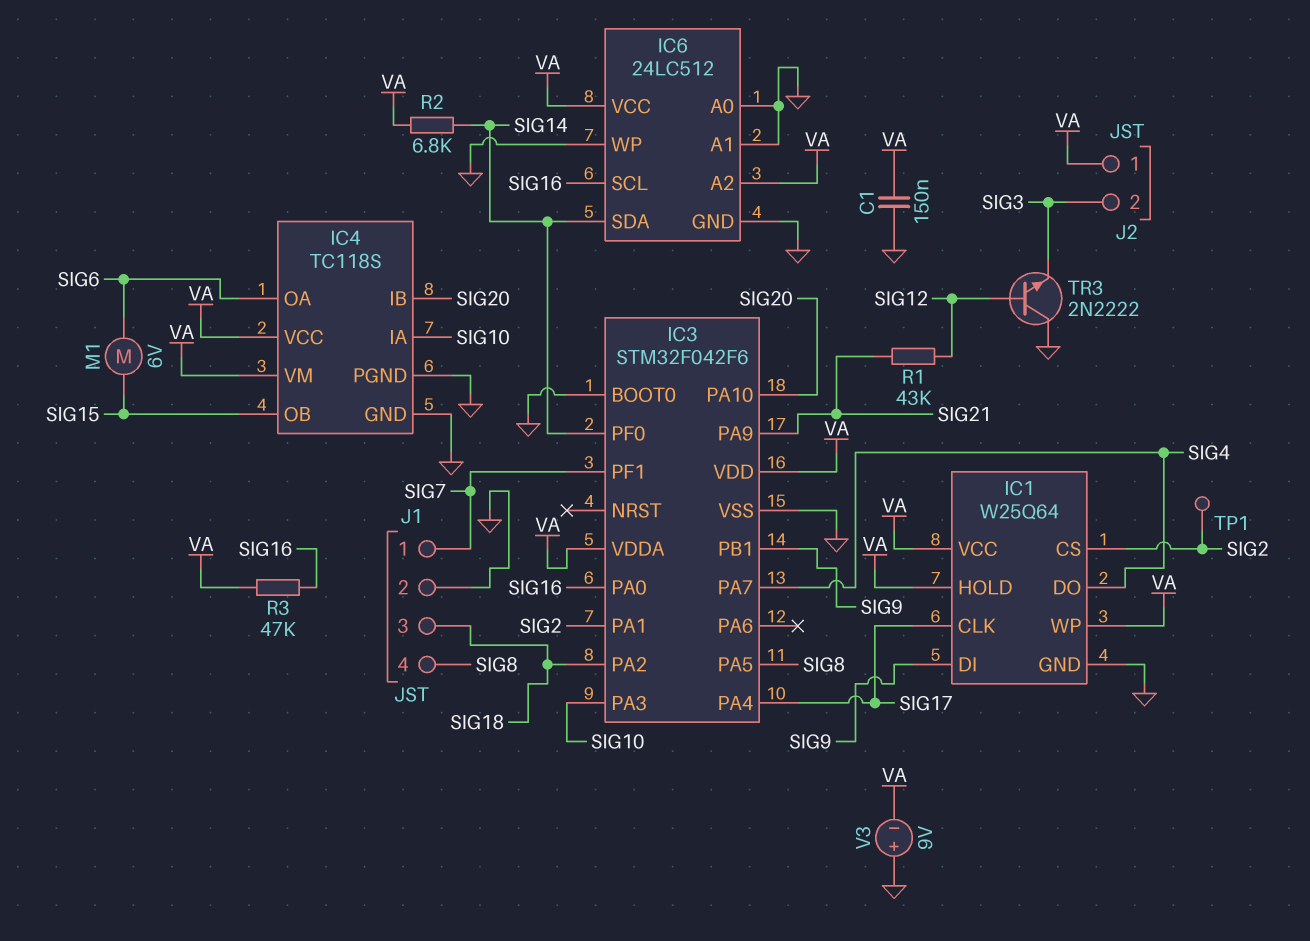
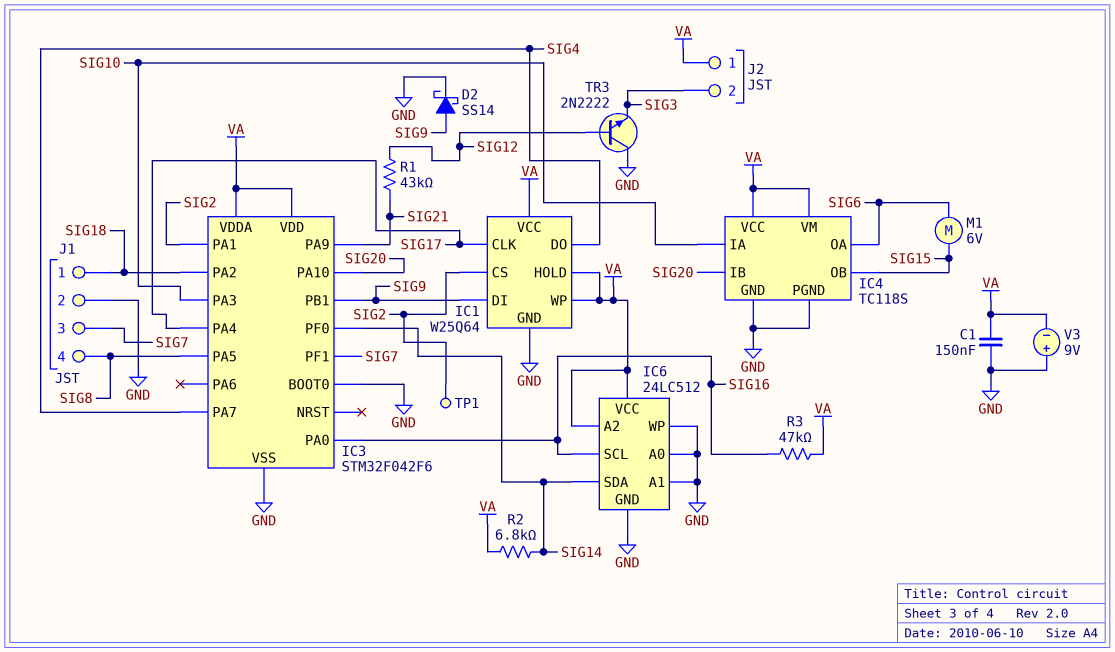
D2: none -> schottky SS14 (A SIG9, K GND)
J1 pin 1: SIG7 -> SIG18
J1 pin 3: SIG18 -> SIG7

